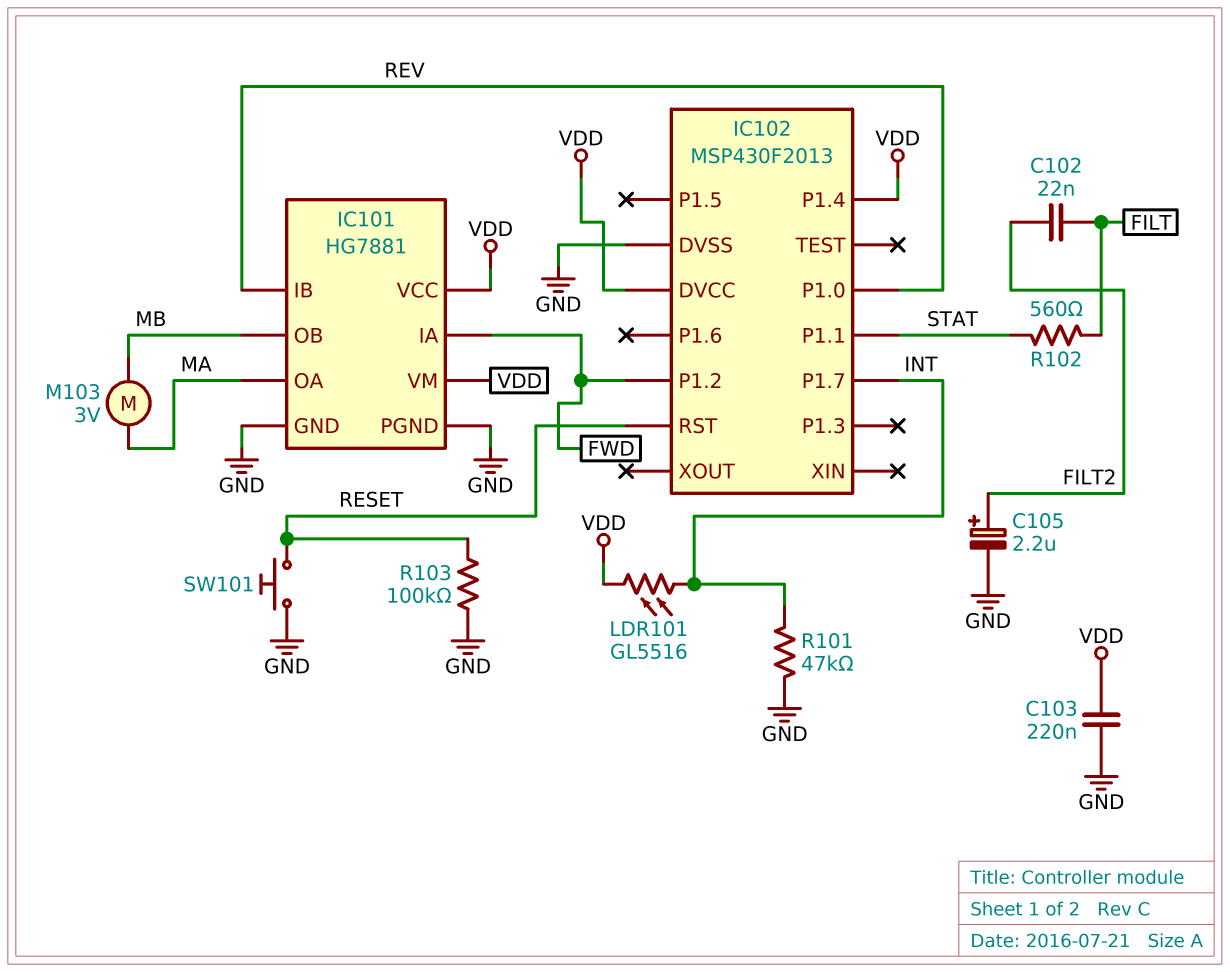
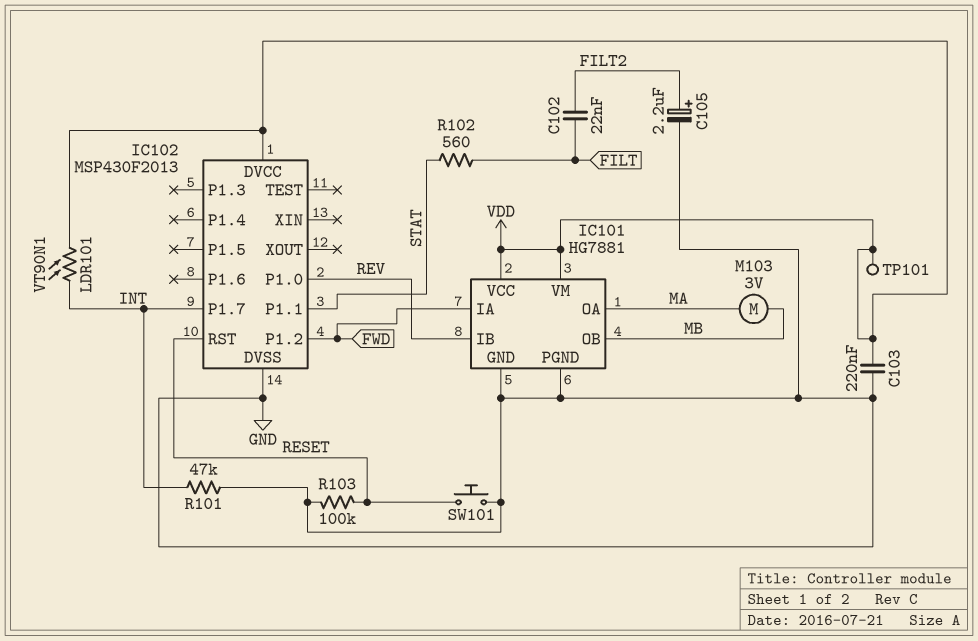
IC102 pin P1.4: VDD -> none
LDR101: GL5516 (INT, VDD) -> VT90N1 (INT, VDD)
TP101: none -> test point (VDD)

